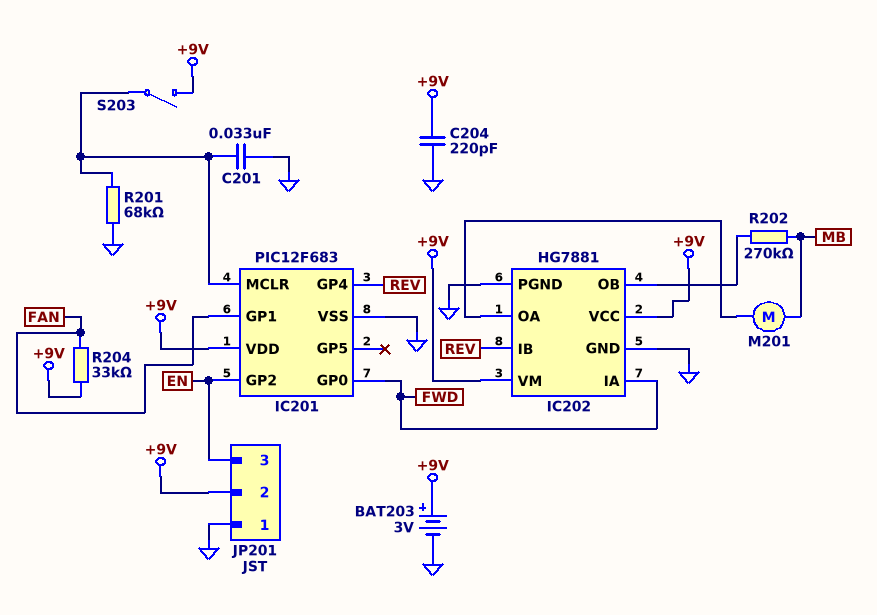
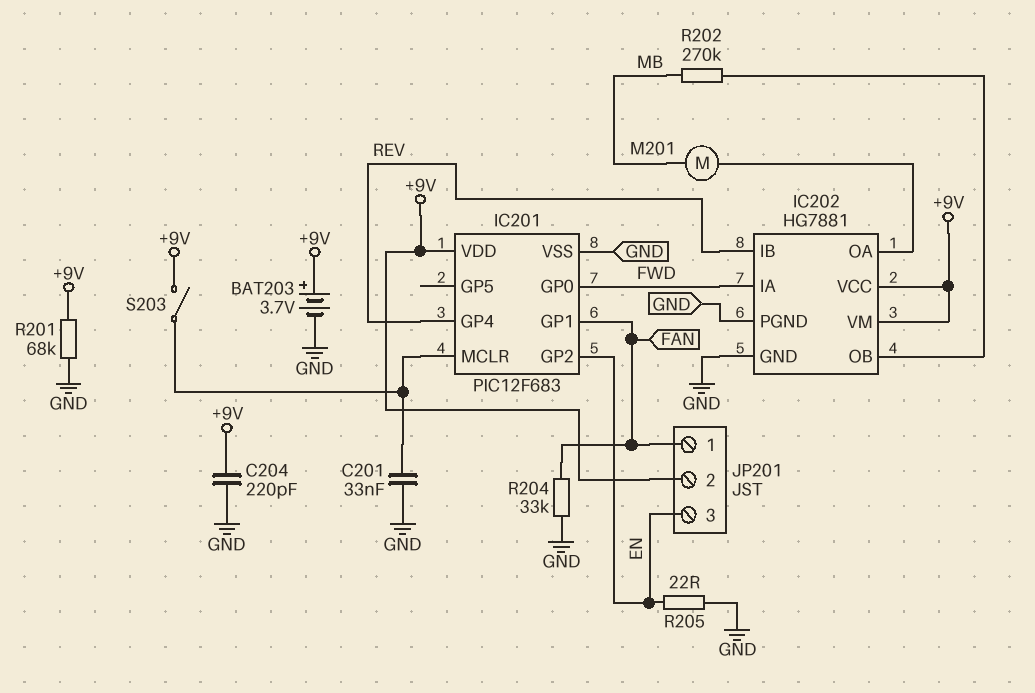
BAT203: 3V (plus +9V, minus GND) -> 3.7V (plus +9V, minus GND)
JP201 pin 1: GND -> FAN
R201: 68k (GND, IC201/MCLR) -> 68k (+9V, GND)
R204: 33k (+9V, FAN) -> 33k (FAN, GND)
R205: none -> 22 (EN, GND)

